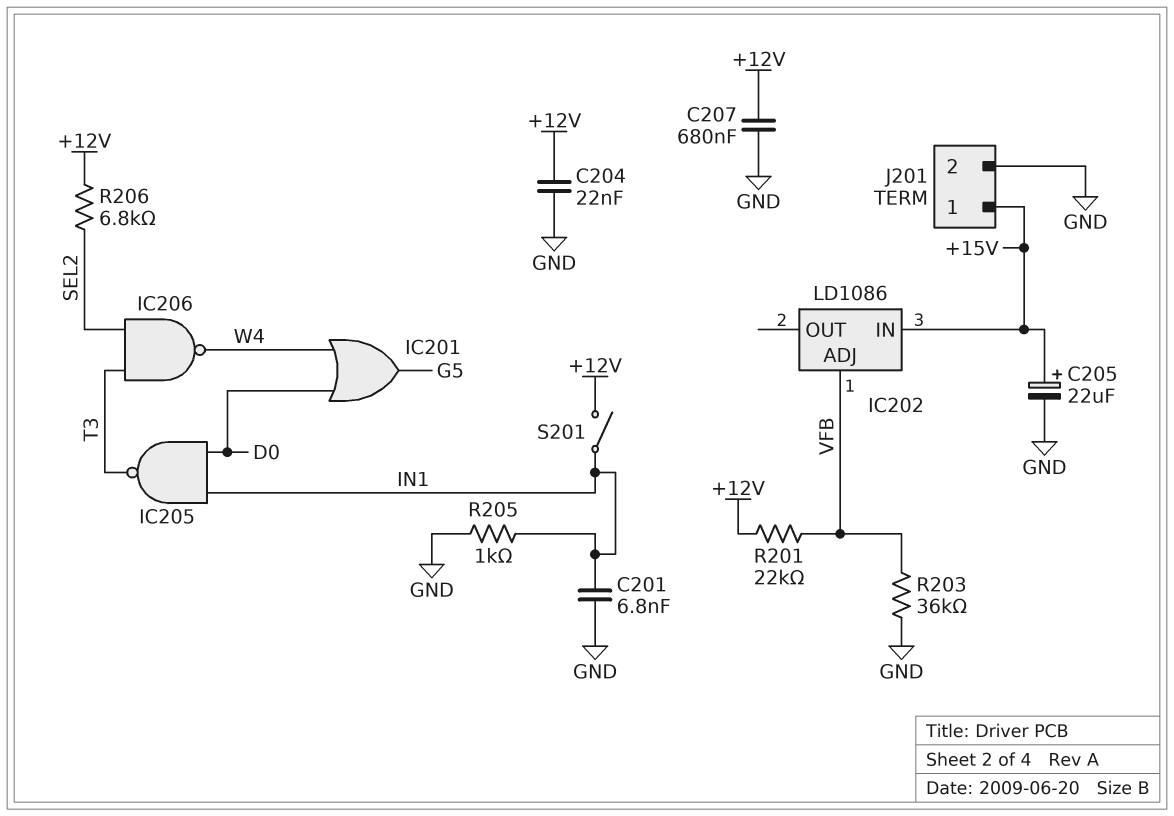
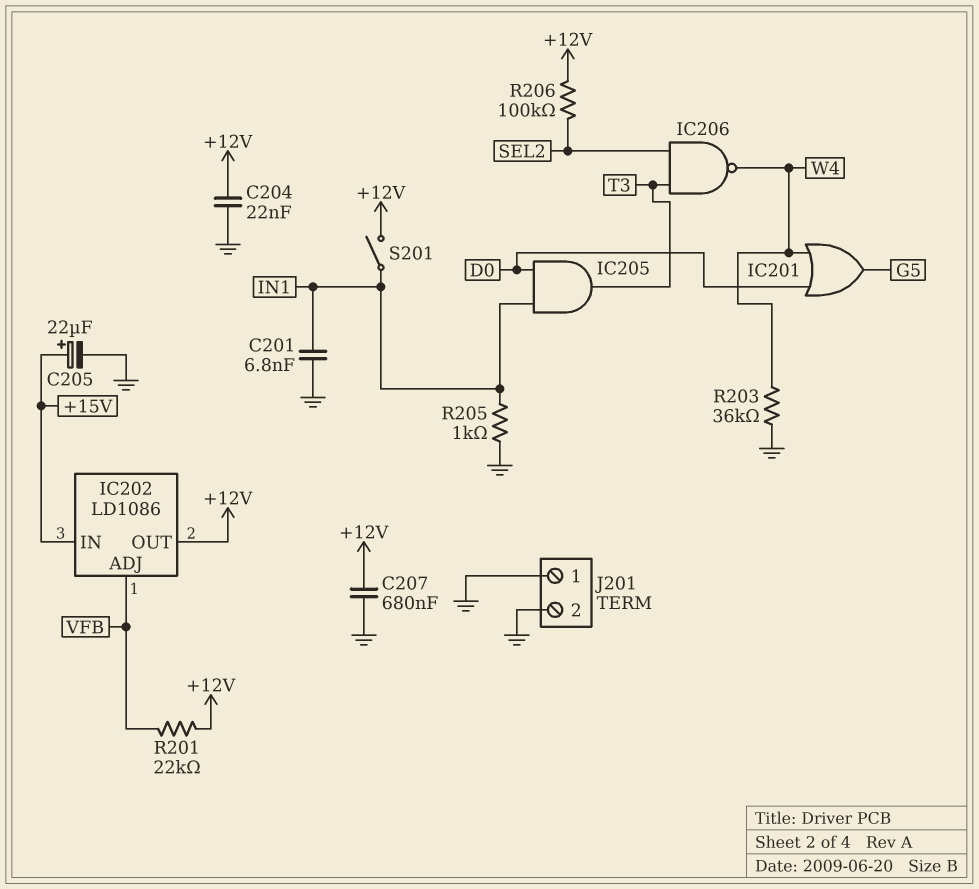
IC202 pin OUT: none -> +12V
IC205: NAND (in D0, in IN1, out T3) -> AND (in D0, in IN1, out T3)
J201 pin 1: +15V -> GND
R203: 36k (GND, VFB) -> 36k (GND, W4)
R206: 6.8k (+12V, SEL2) -> 100k (+12V, SEL2)

